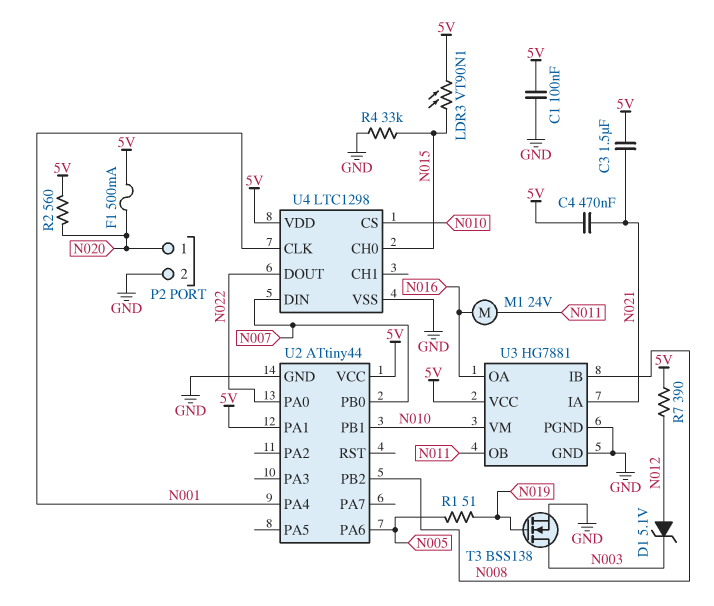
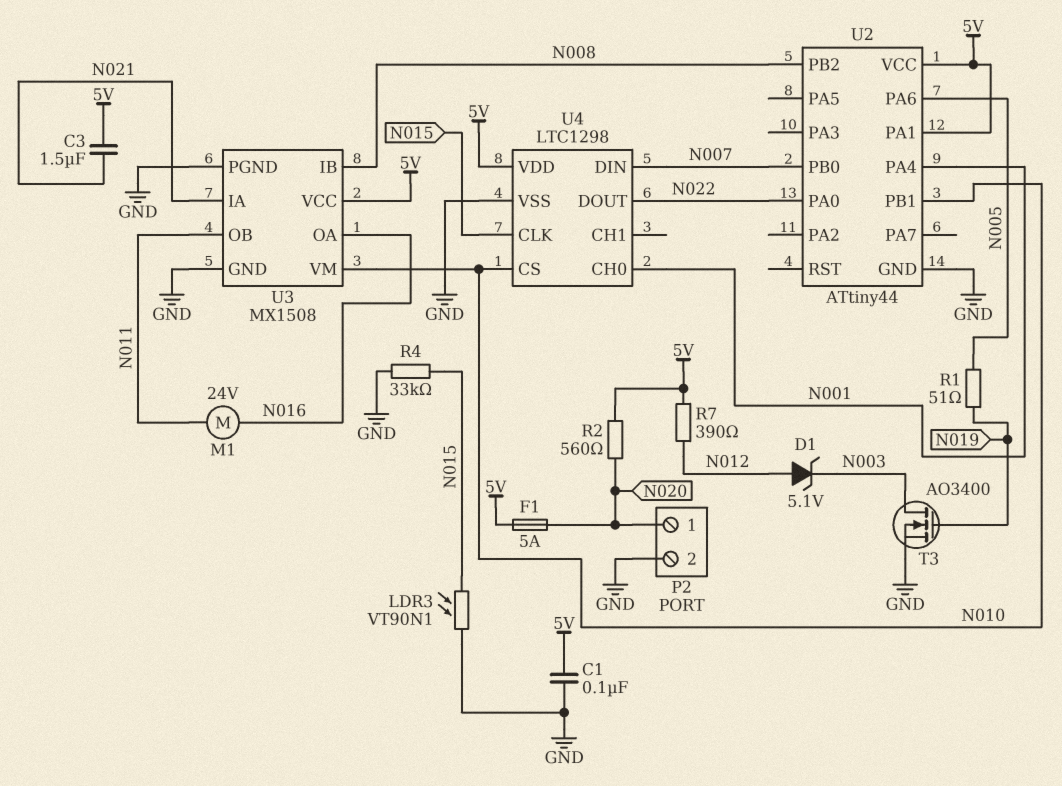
C4: 470nF (5V, N021) -> none
F1: 500mA (5V, N020) -> 5A (5V, N020)
LDR3: VT90N1 (5V, N015) -> VT90N1 (GND, N015)
T3: NMOS BSS138 (G N019, D N003, S GND) -> NMOS AO3400 (G N019, D N003, S GND)
U3: HG7881 -> MX1508
U4 pin CH0: N015 -> N001
U4 pin CLK: N001 -> N015

